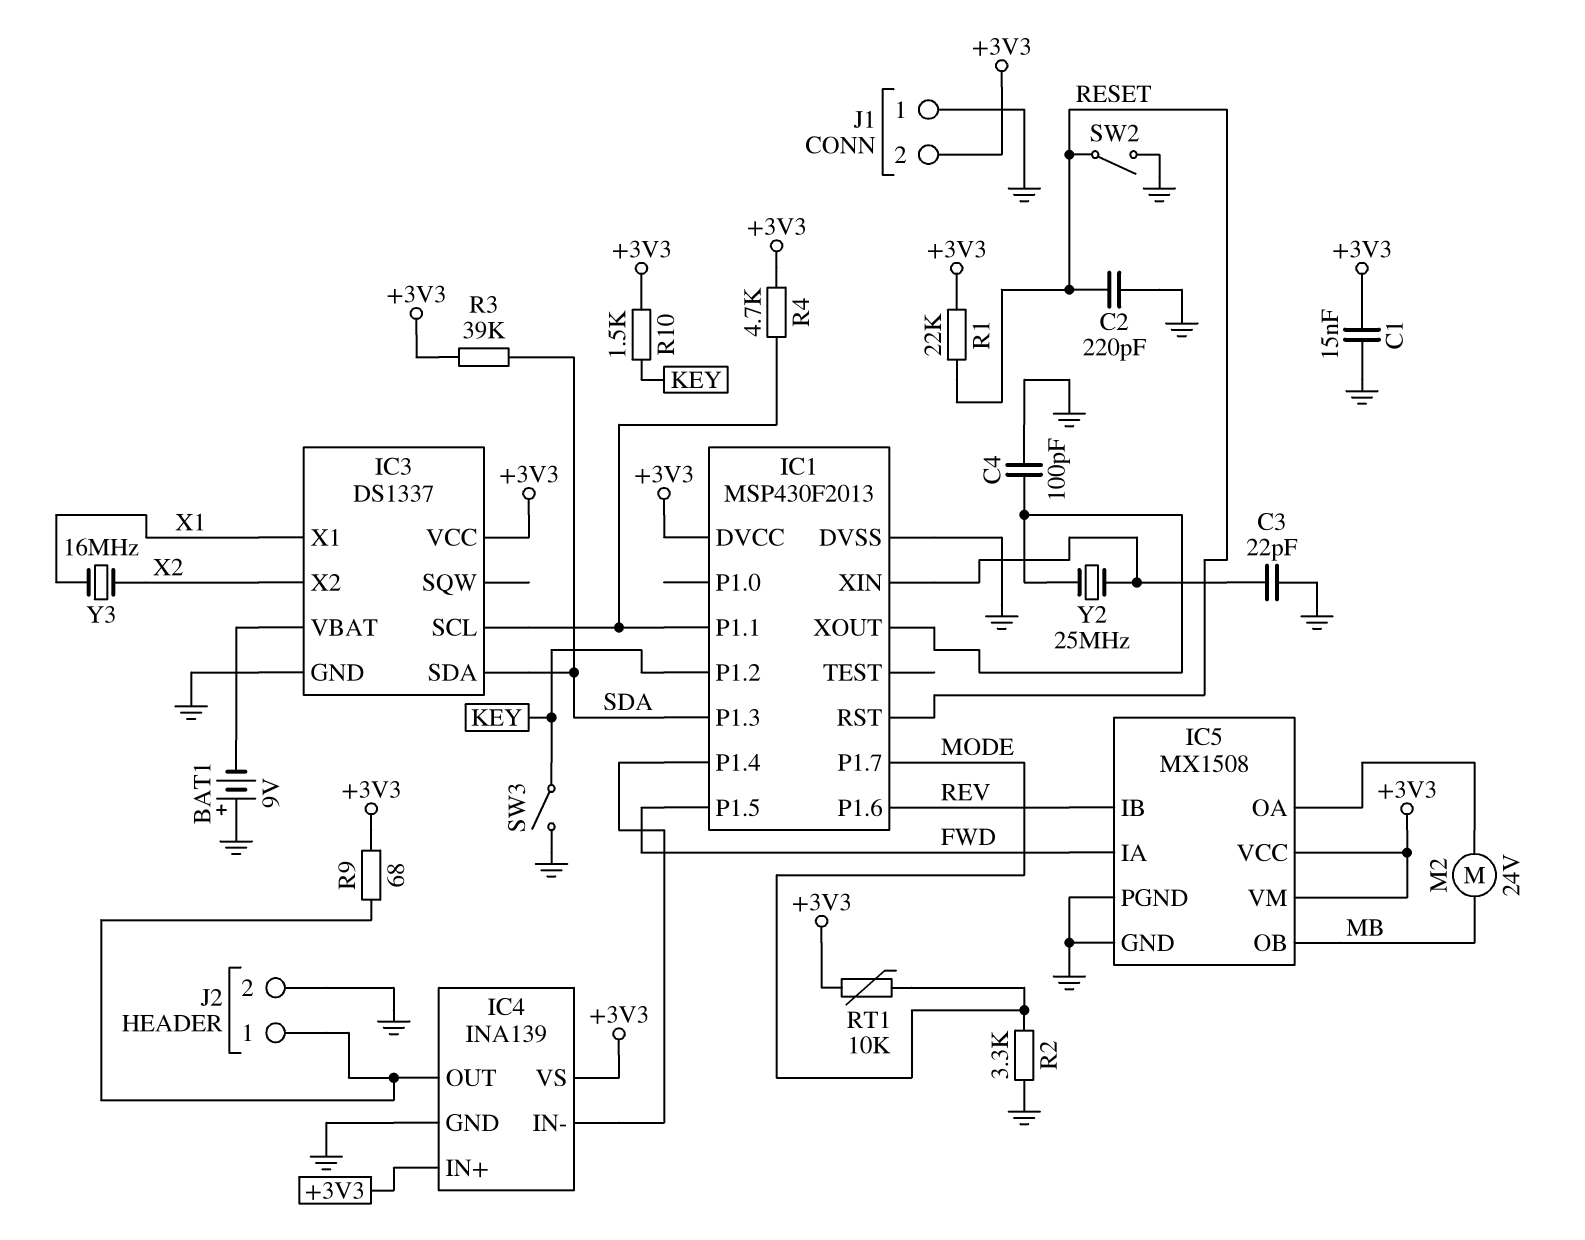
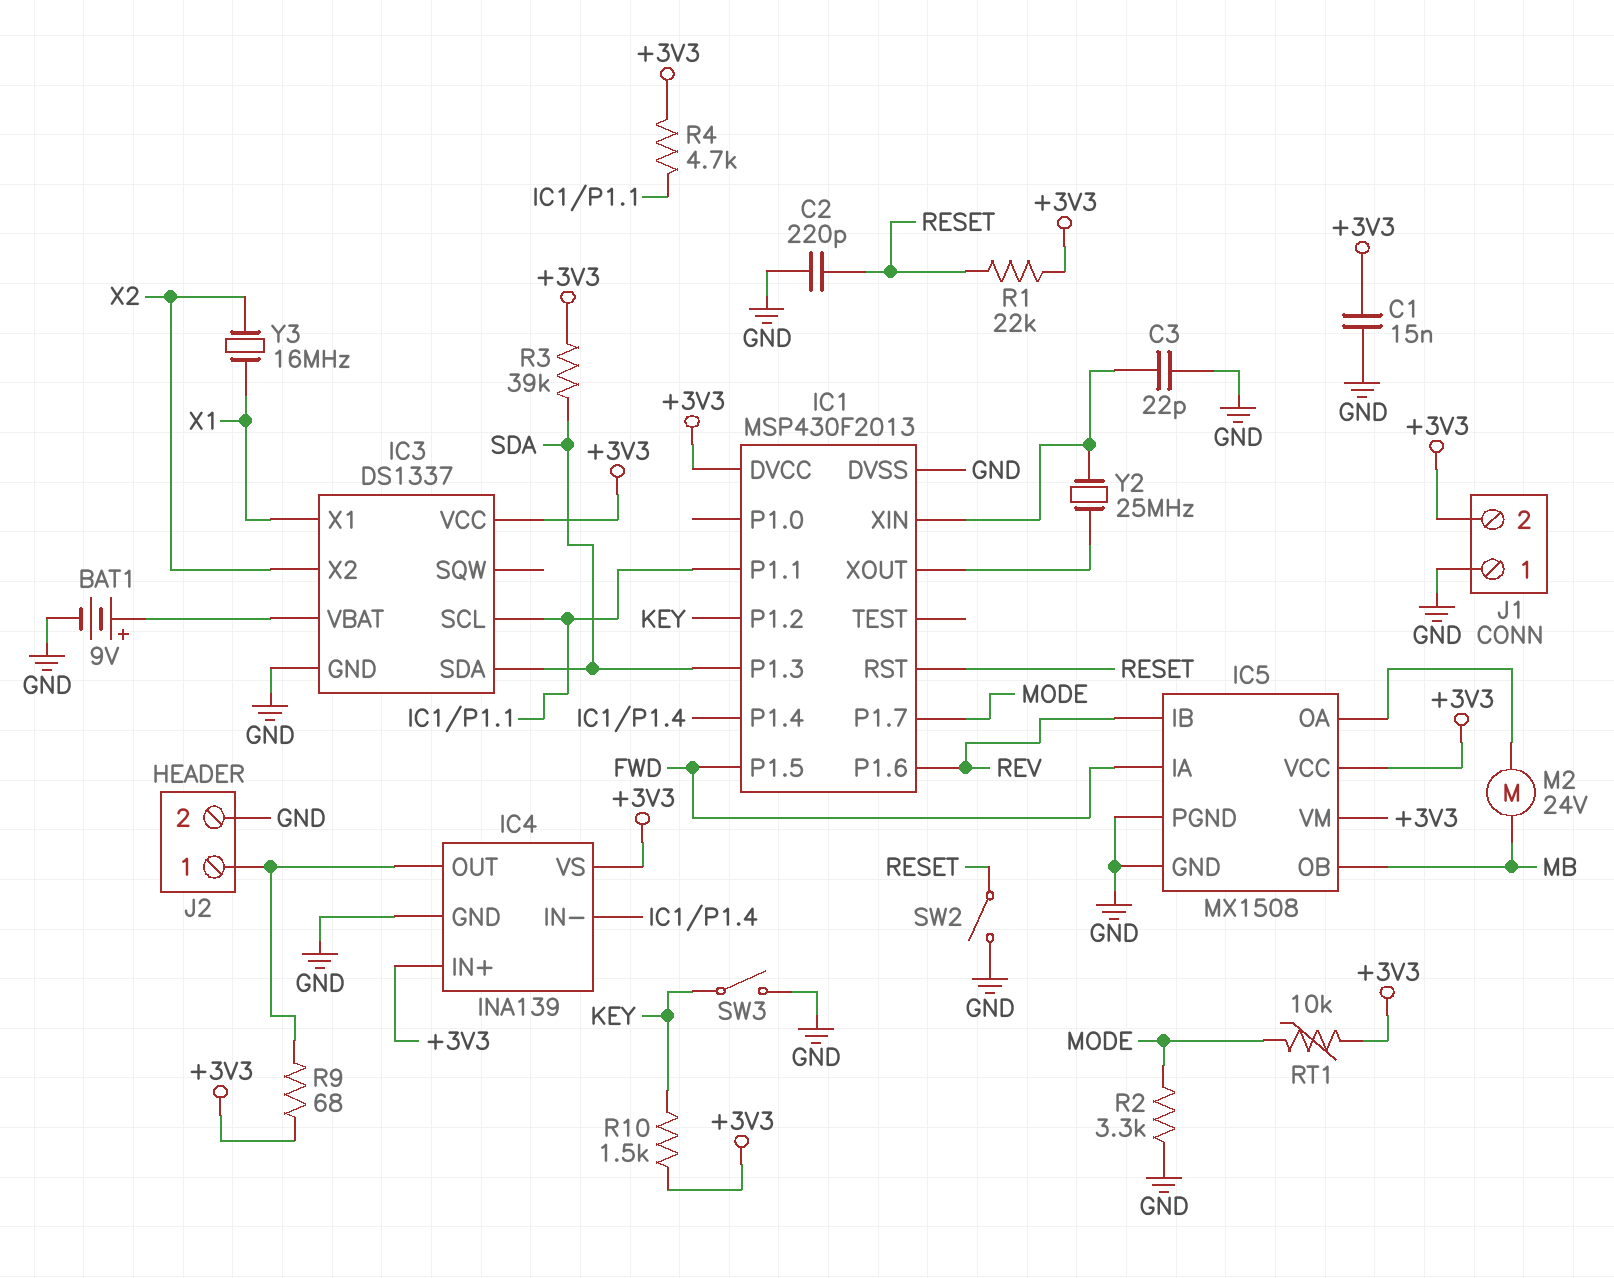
BAT1: 9V (plus GND, minus IC3/VBAT) -> 9V (plus IC3/VBAT, minus GND)
C4: 100pF (GND, IC1/XOUT) -> none

